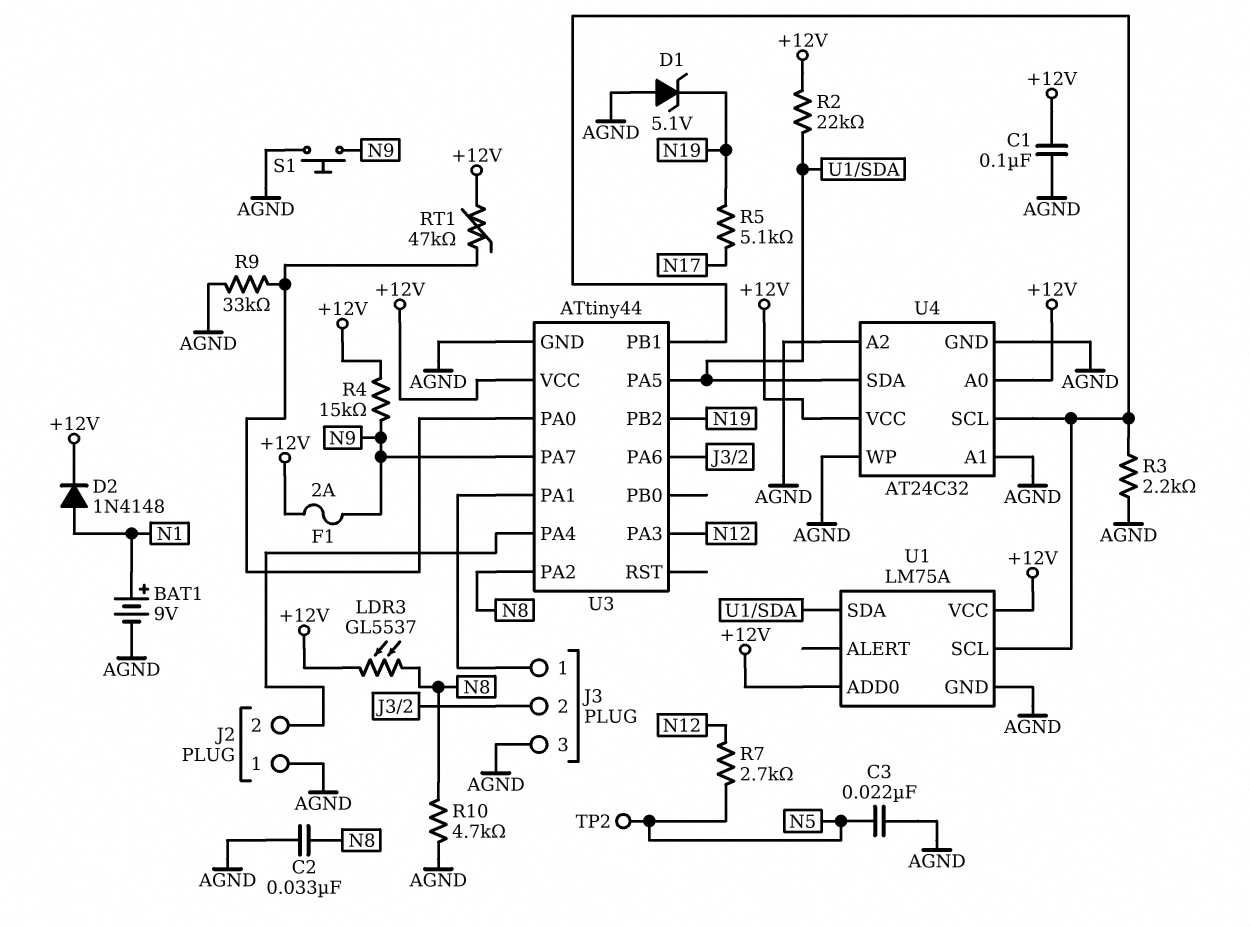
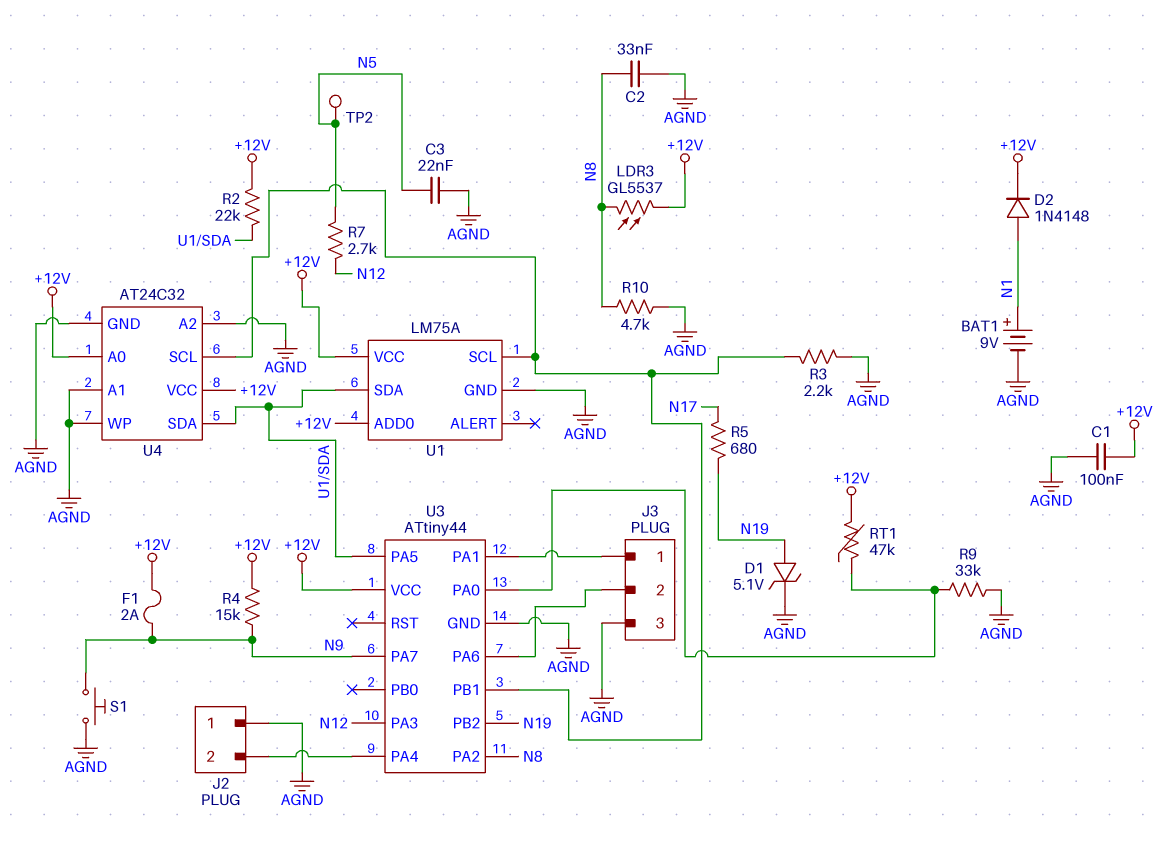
D1: zener 5.1V (A AGND, K N19) -> zener 5.1V (A N19, K AGND)
R5: 5.1k (N17, N19) -> 680 (N17, N19)

